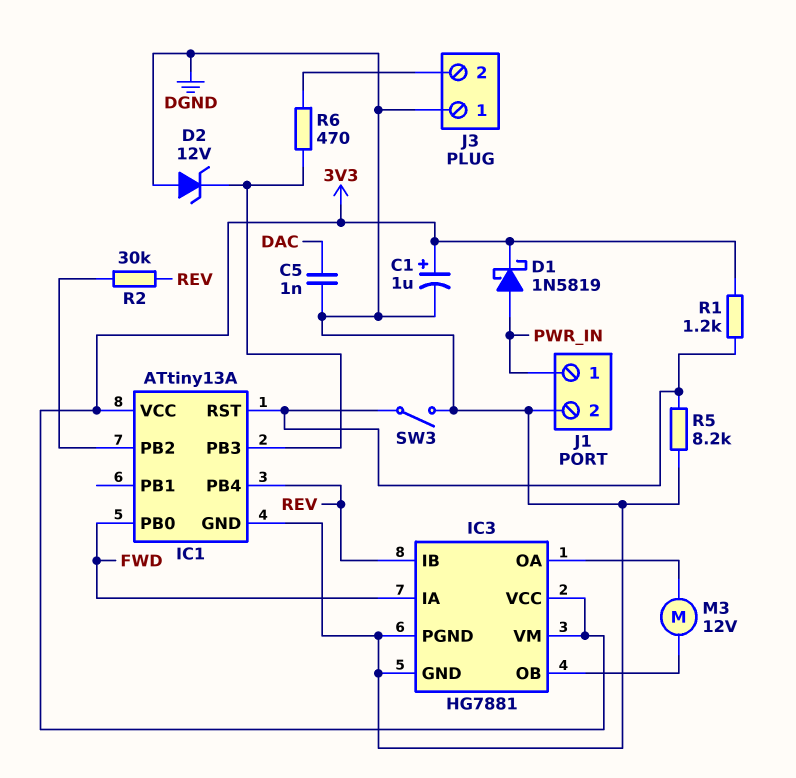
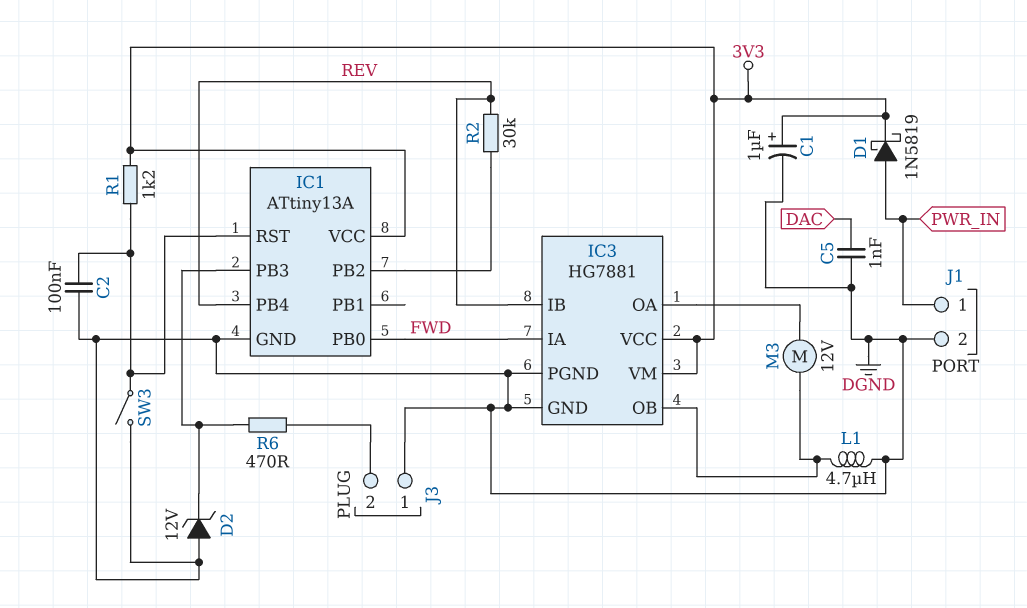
C2: none -> 100nF (DGND, IC1/RST)
L1: none -> 4.7uH (DGND, IC3/OB)
R5: 8.2k (DGND, IC1/RST) -> none

